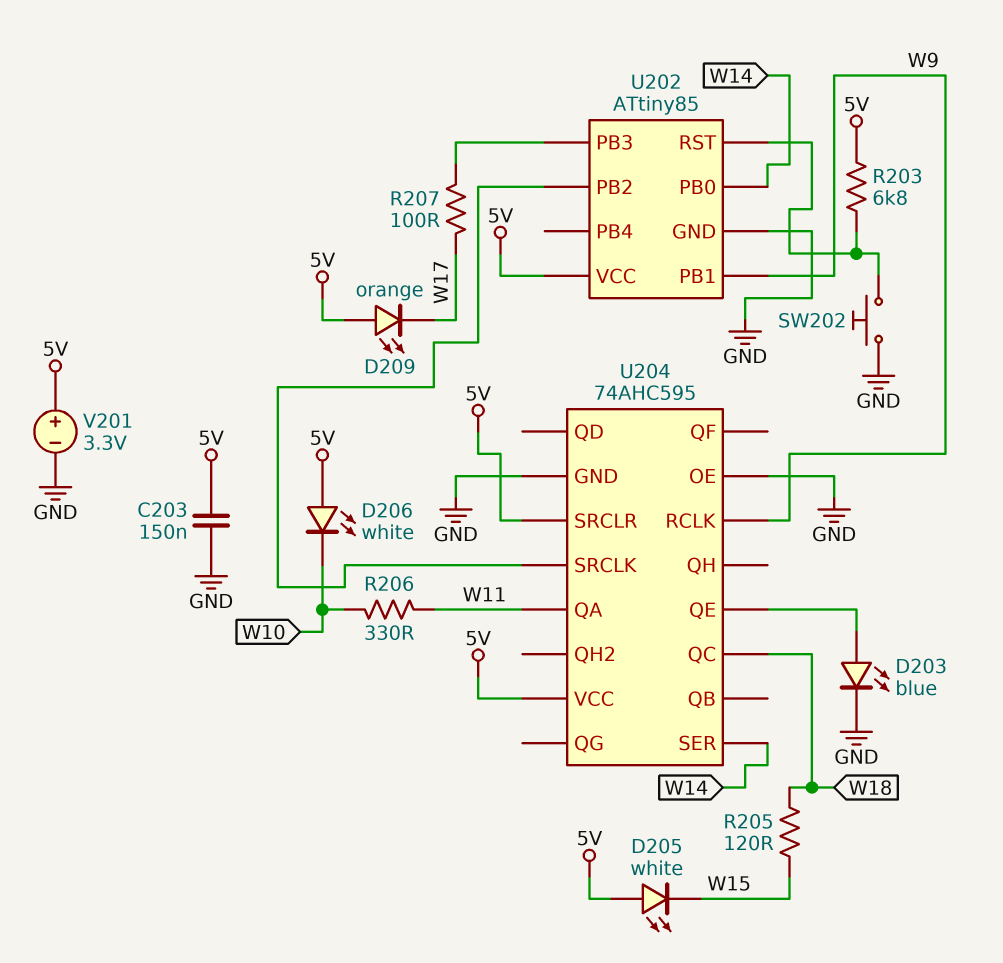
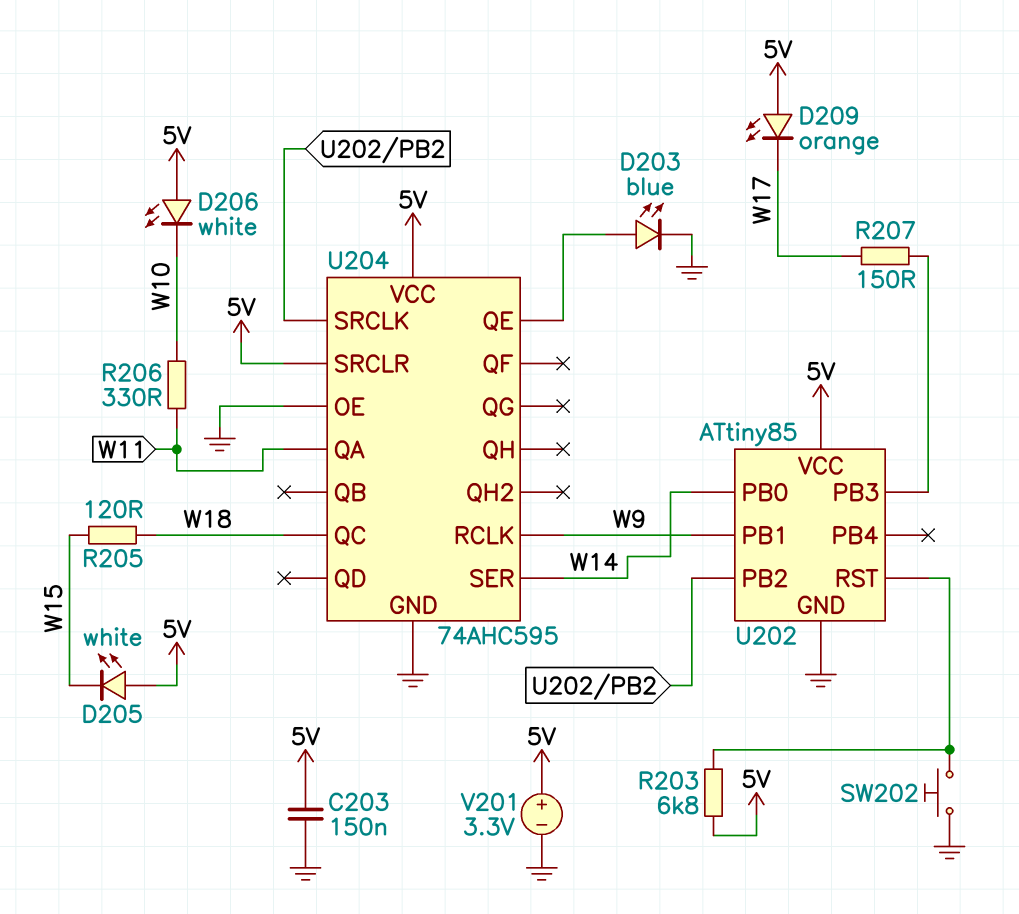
R207: 100 (U202/PB3, W17) -> 150 (U202/PB3, W17)

